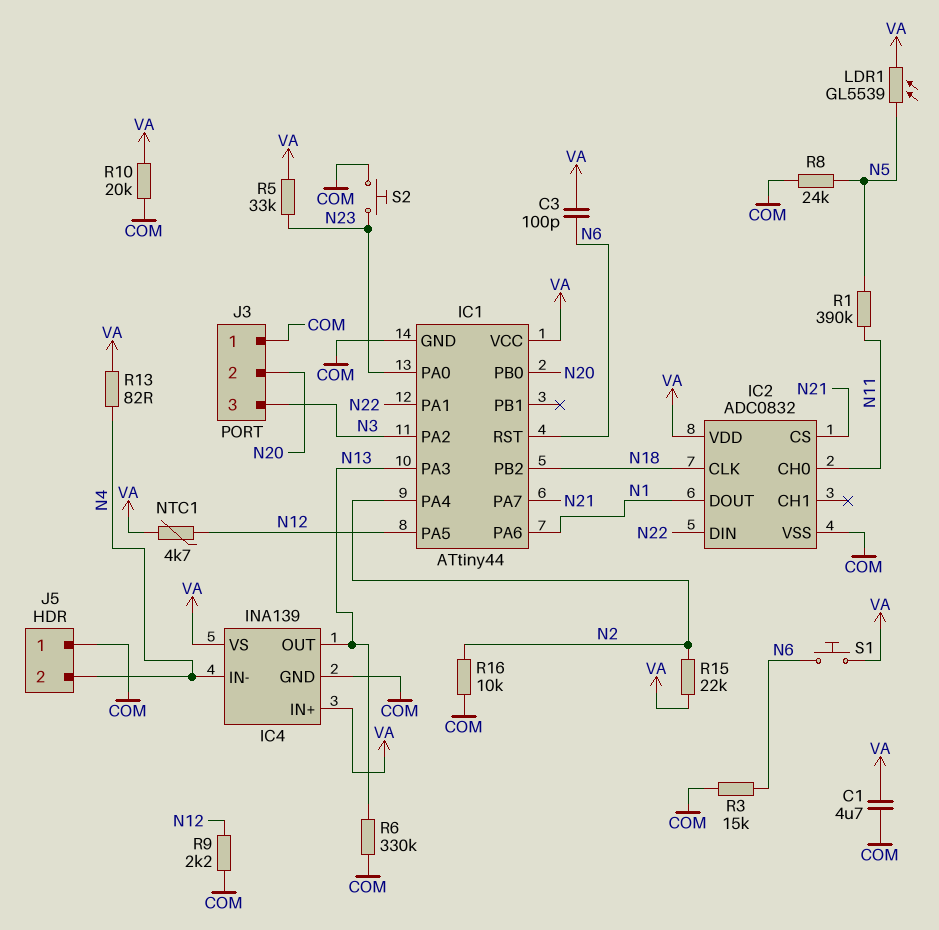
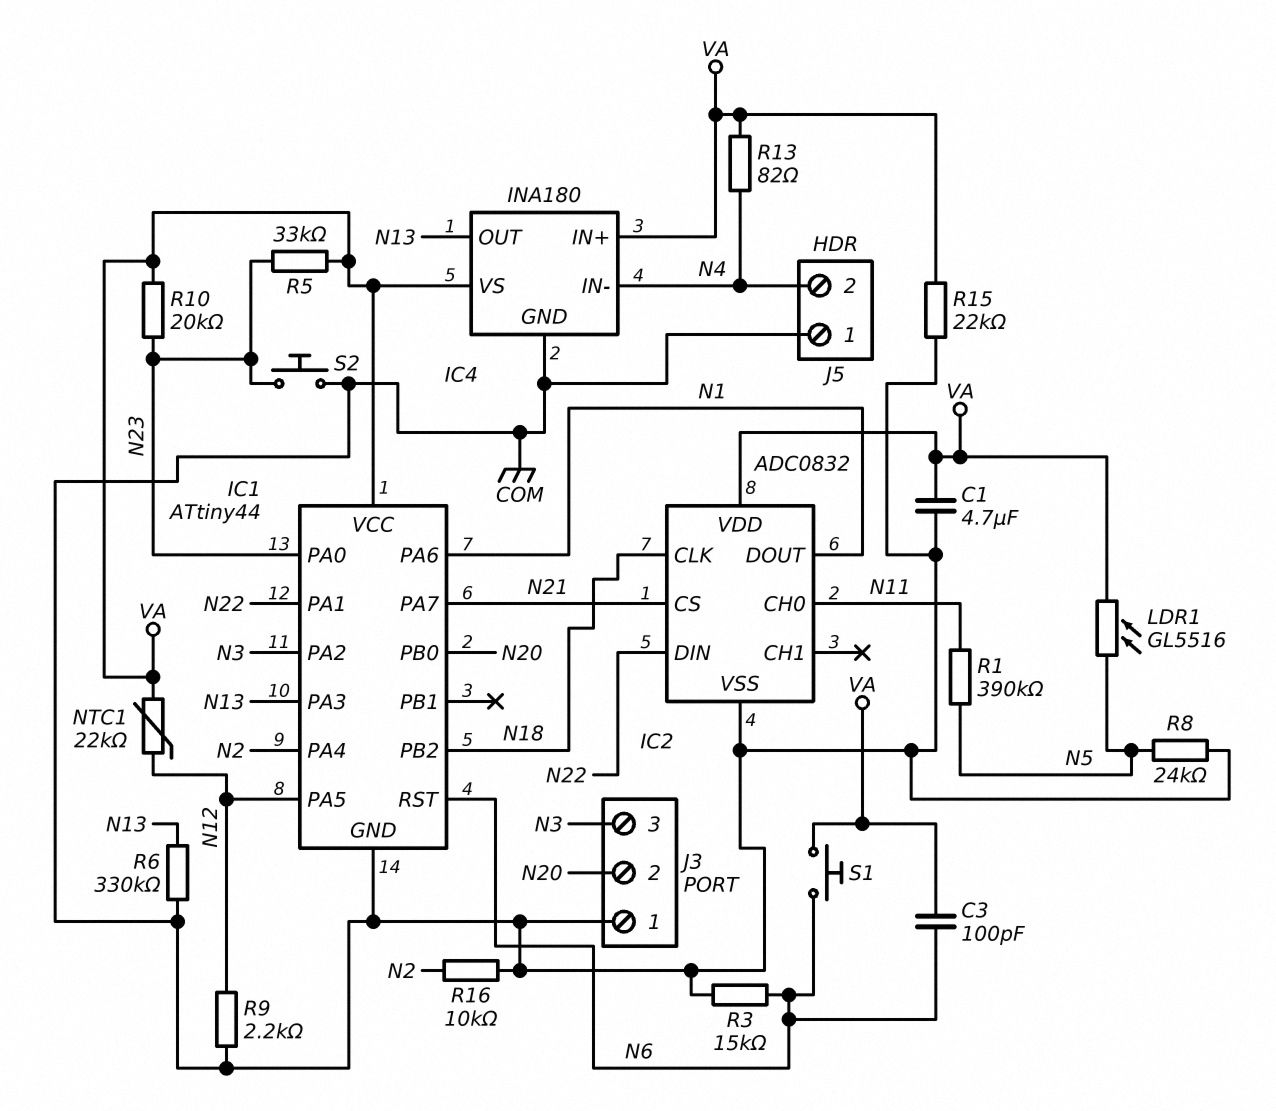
IC4: INA139 -> INA180
LDR1: GL5539 (N5, VA) -> GL5516 (N5, VA)
NTC1: 4.7k (N12, VA) -> 22k (N12, VA)
R10: 20k (COM, VA) -> 20k (N23, VA)
R15: 22k (N2, VA) -> 22k (COM, VA)

